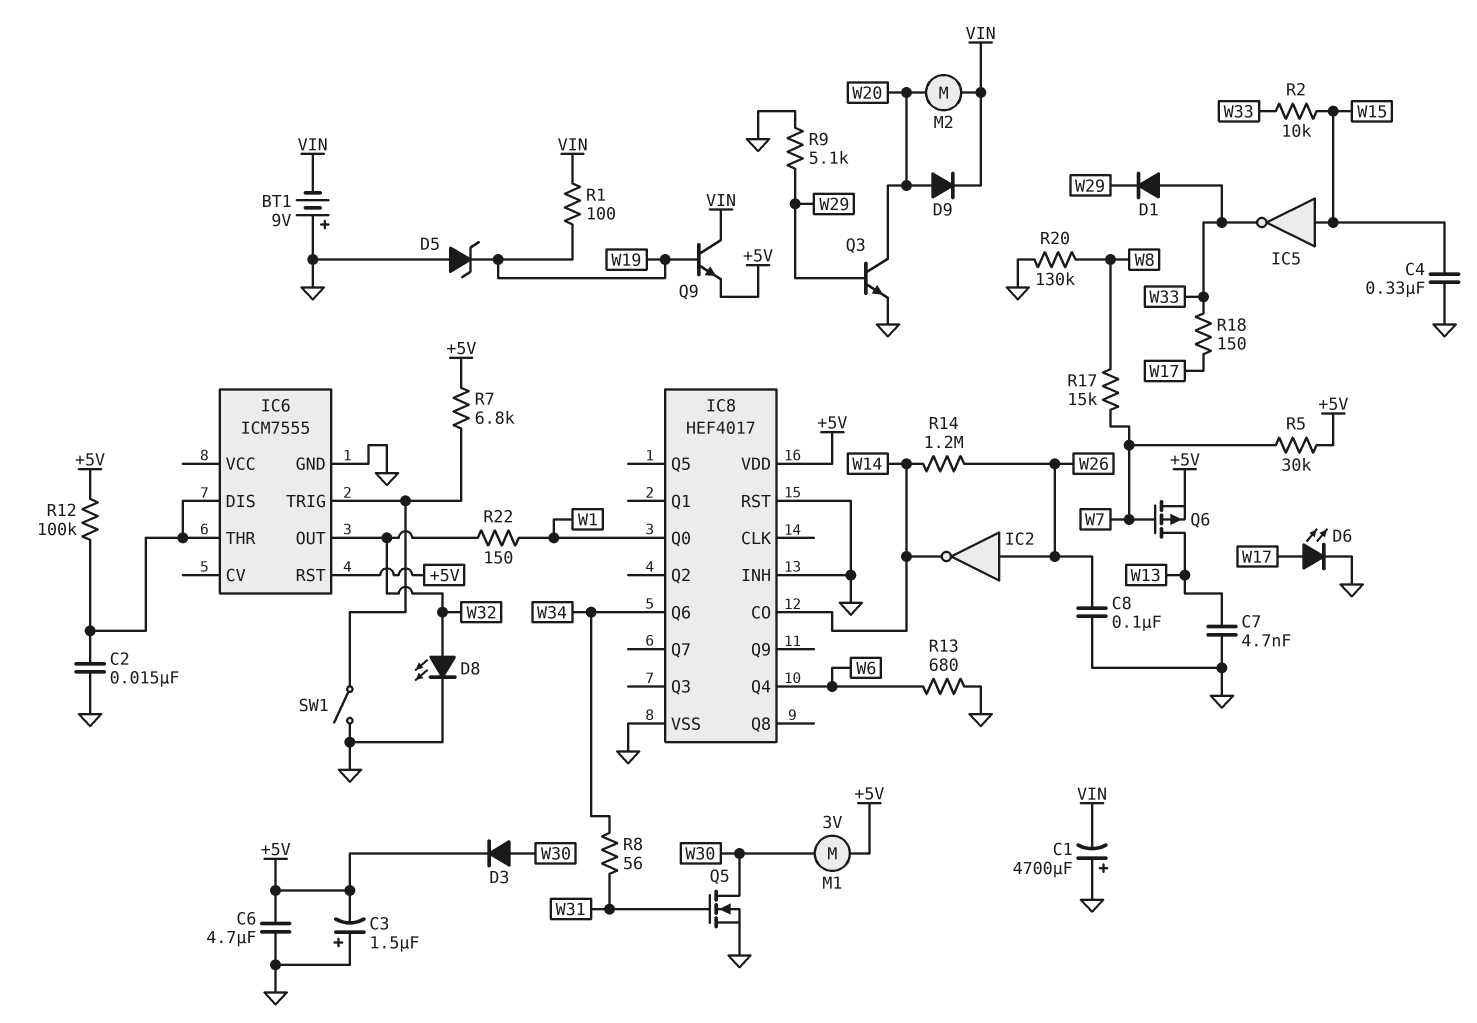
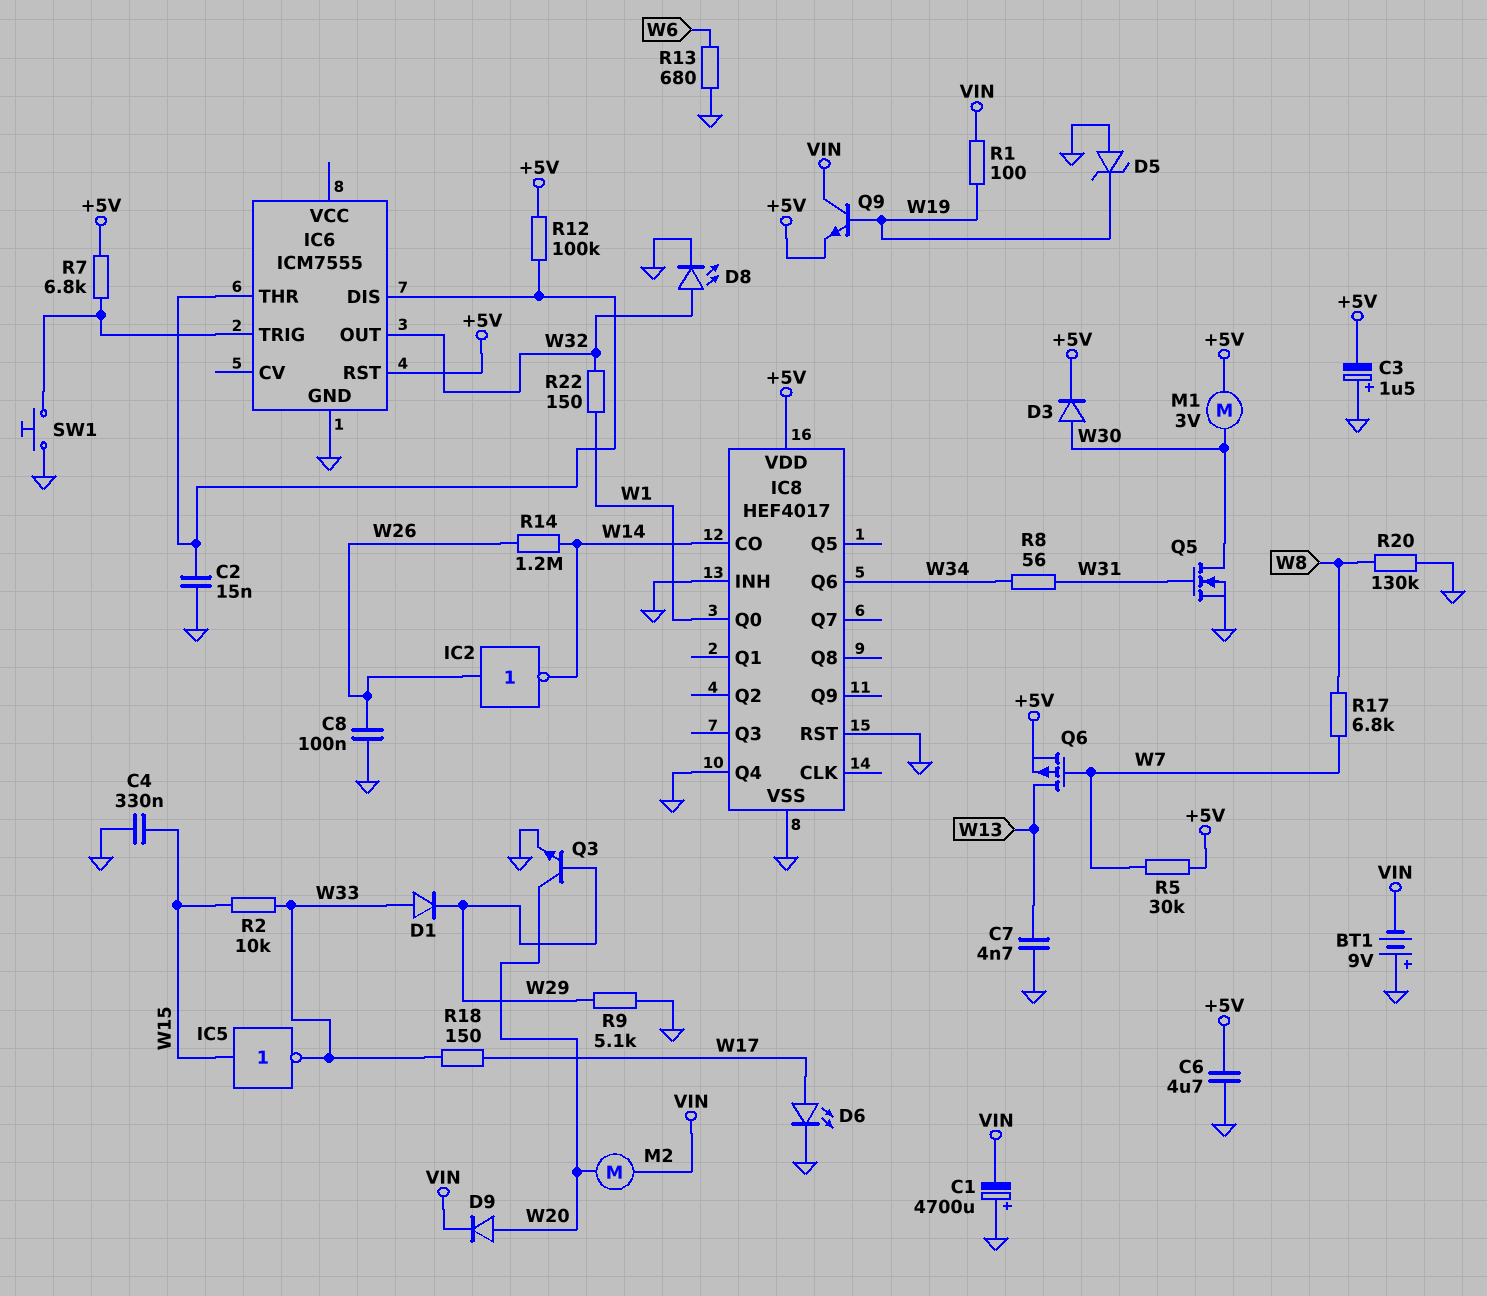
IC8 pin Q4: W6 -> GND
R17: 15k (W7, W8) -> 6.8k (W7, W8)
SW1: switch (GND, IC6/TRIG) -> button (GND, IC6/TRIG)

